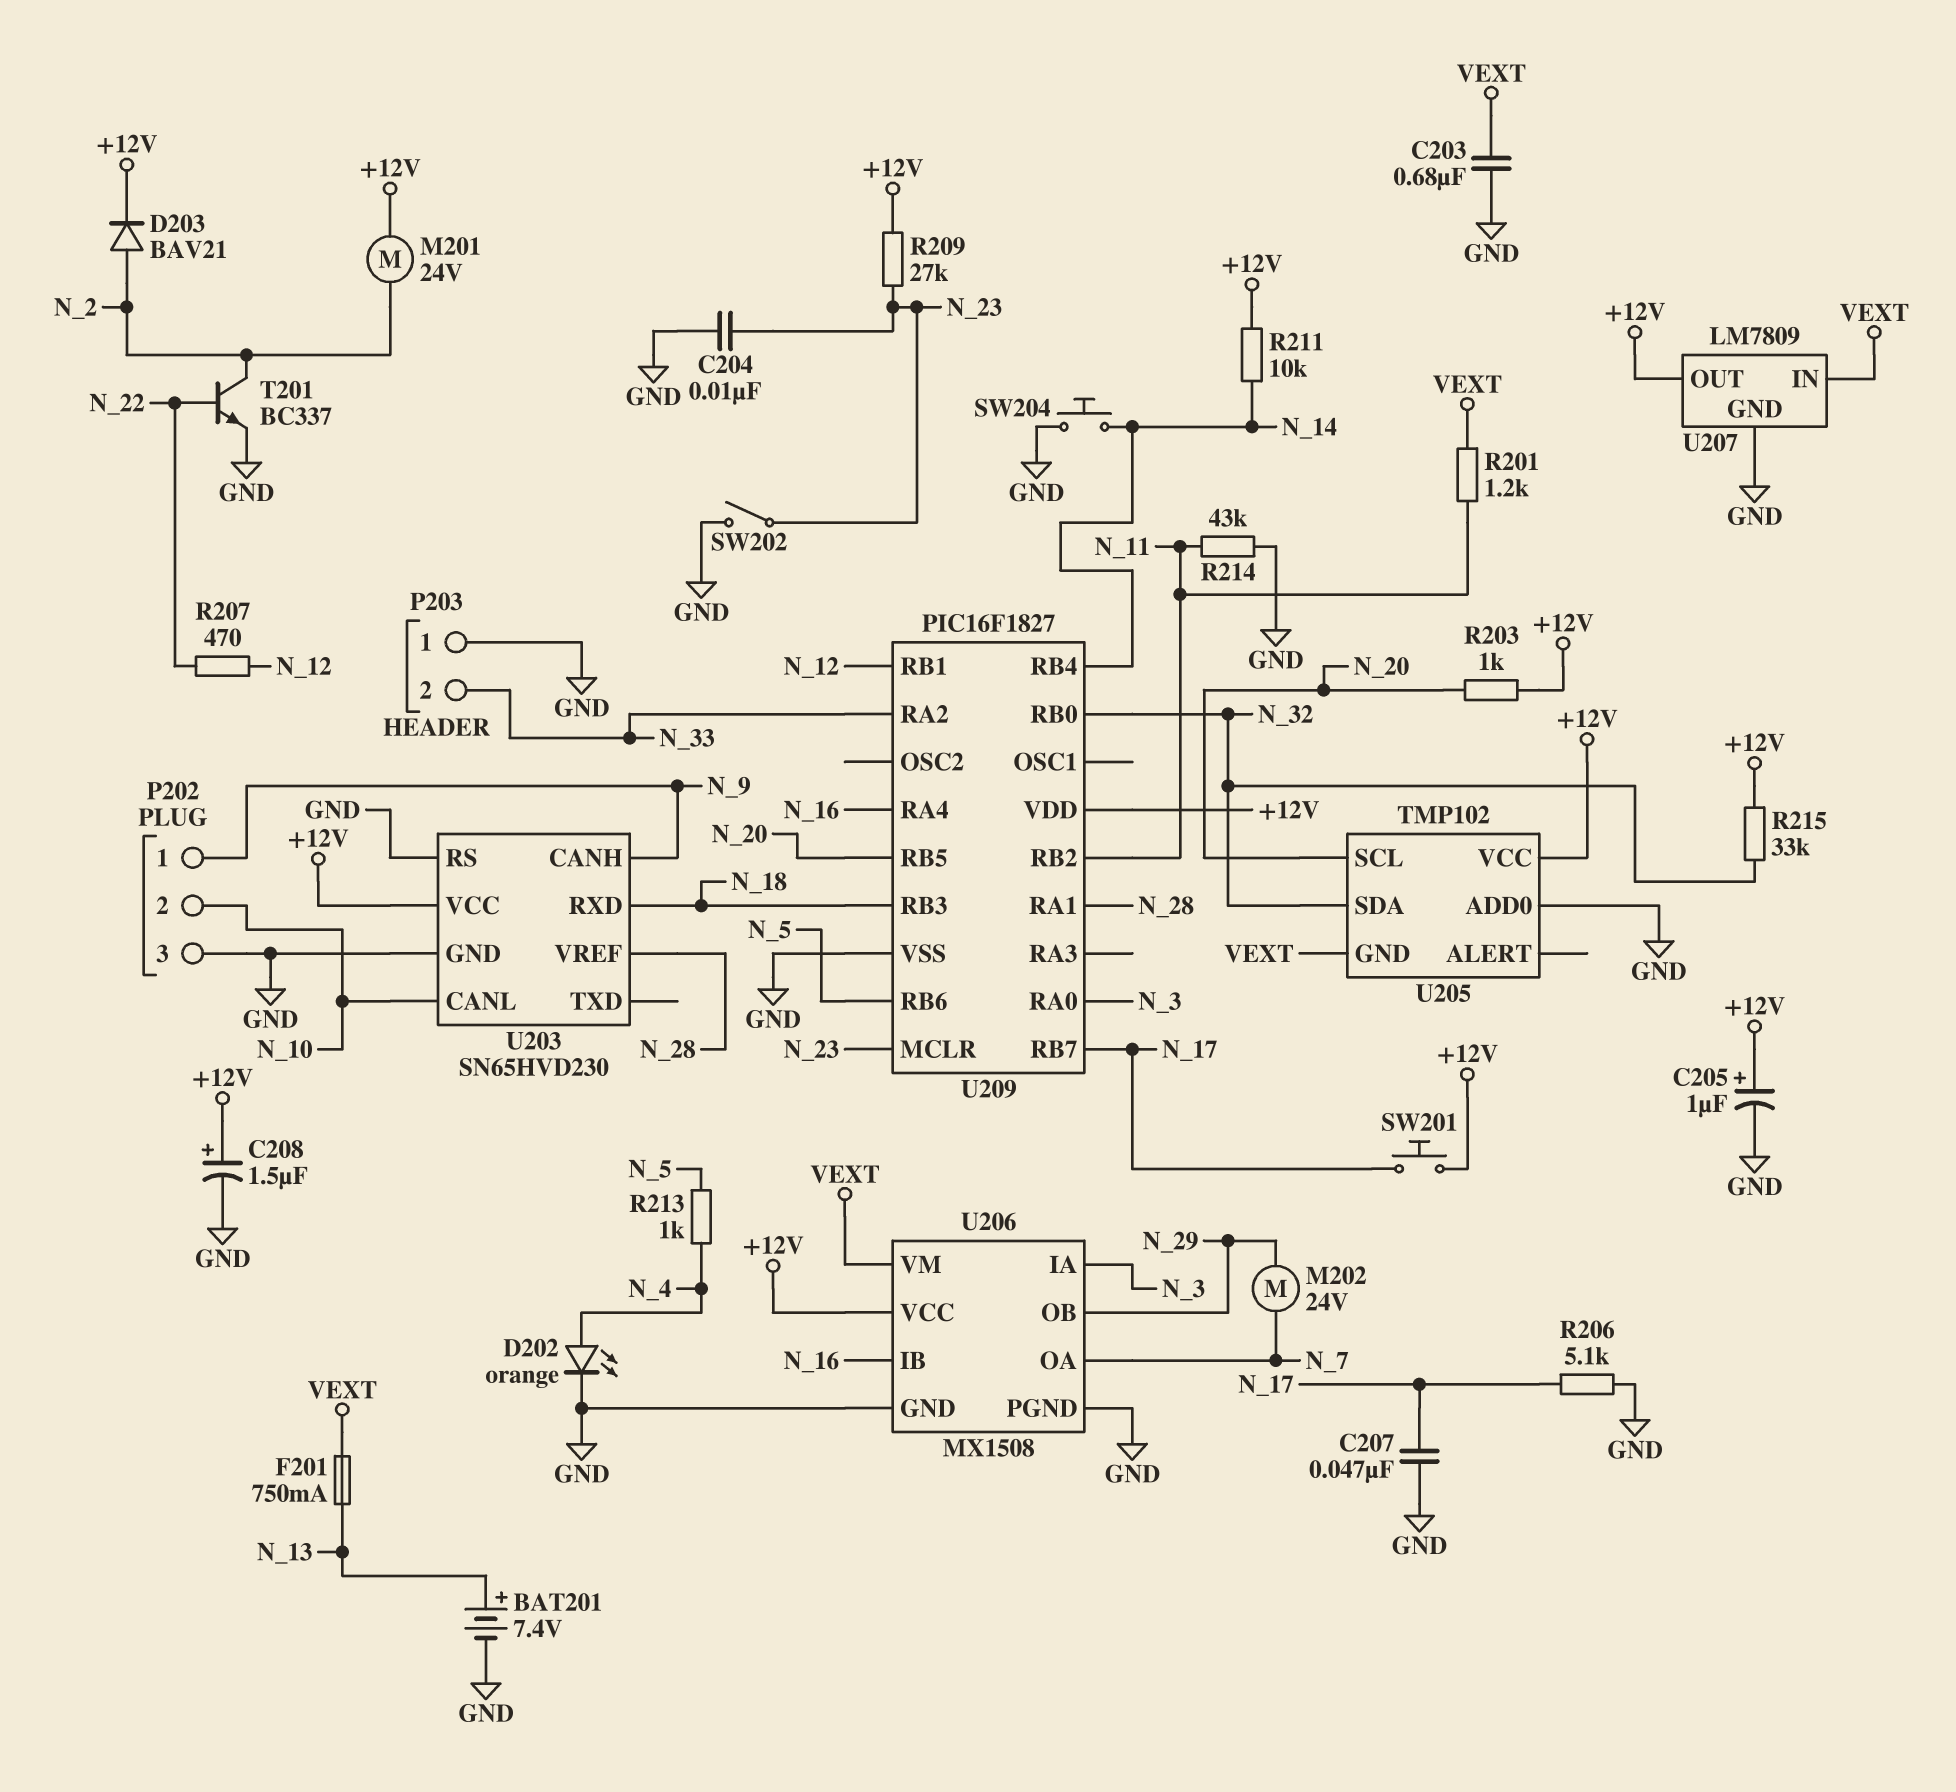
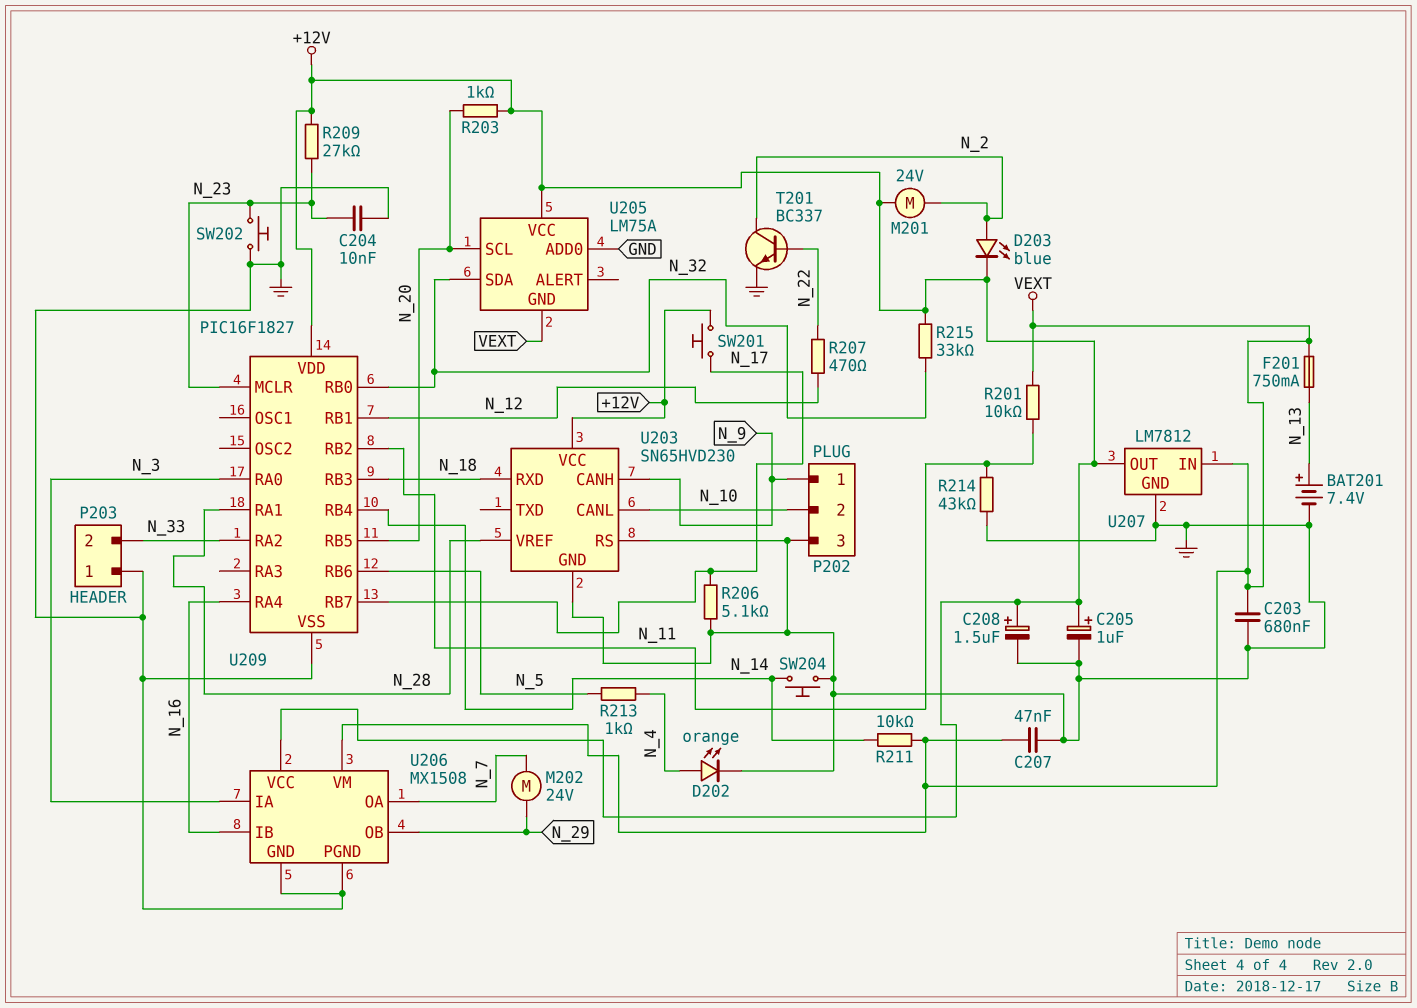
C207: 47nF (GND, N_17) -> 47nF (GND, VEXT)
D203: diode BAV21 (A N_2, K +12V) -> LED blue (A N_2, K +12V)
R201: 1.2k (N_11, VEXT) -> 10k (N_11, VEXT)
R211: 10k (+12V, N_14) -> 10k (N_14, VEXT)
SW202: switch (GND, N_23) -> button (GND, N_23)
U205: TMP102 -> LM75A
U207: LM7809 -> LM7812

